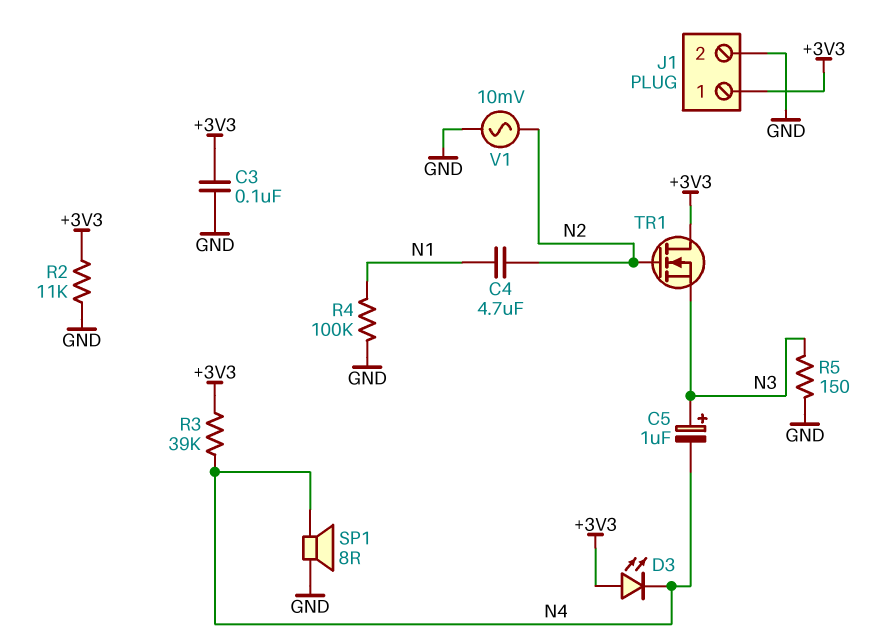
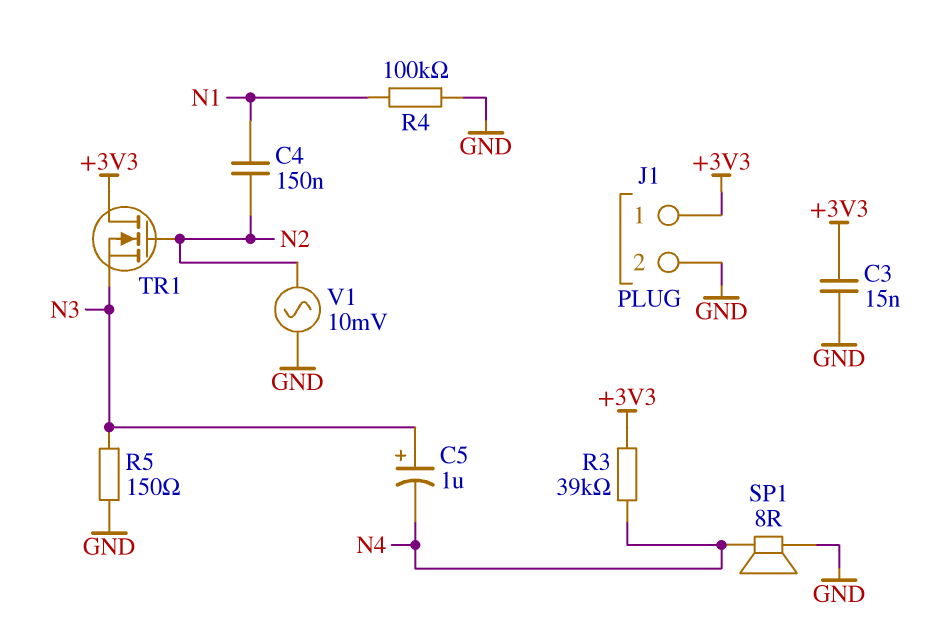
C3: 100nF (+3V3, GND) -> 15nF (+3V3, GND)
C4: 4.7uF (N1, N2) -> 150nF (N1, N2)
D3: LED (A +3V3, K N4) -> none
R2: 11k (+3V3, GND) -> none

